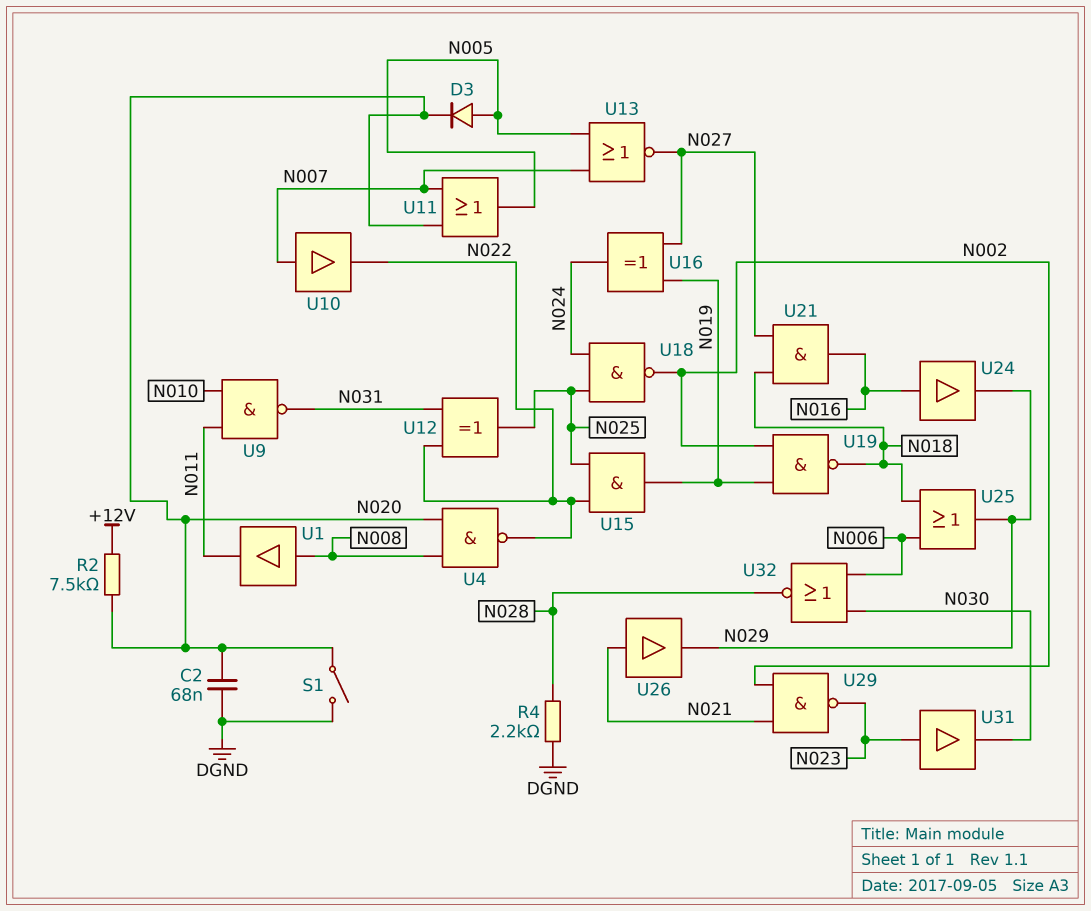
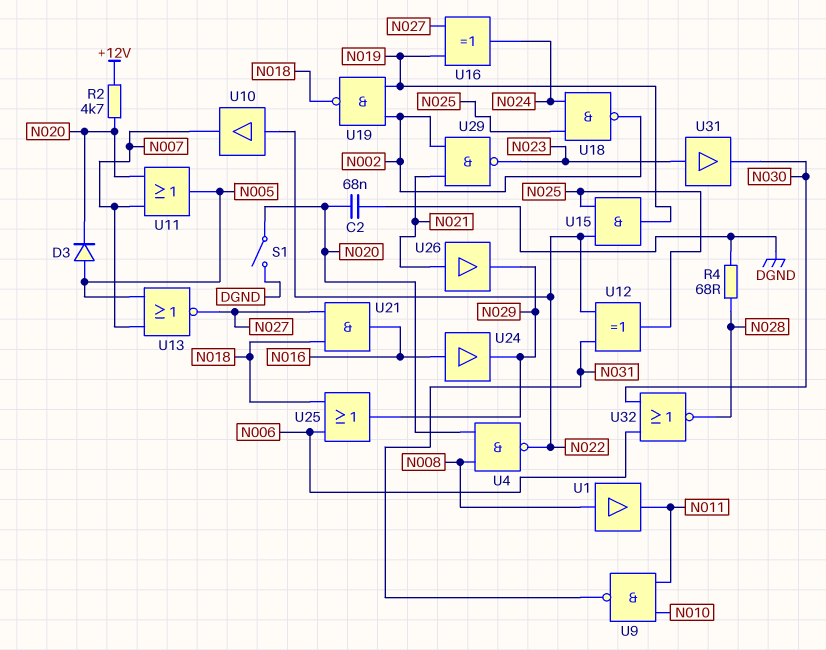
R2: 7.5k (+12V, N020) -> 4.7k (+12V, N020)
R4: 2.2k (DGND, N028) -> 68 (DGND, N028)
U10: buffer (in N007, out N022) -> buffer (in N022, out N007)

